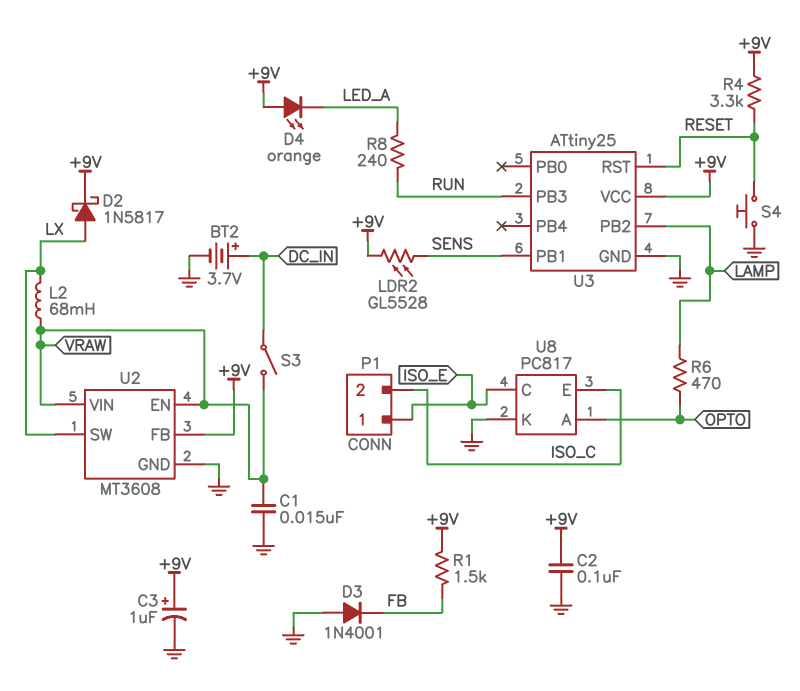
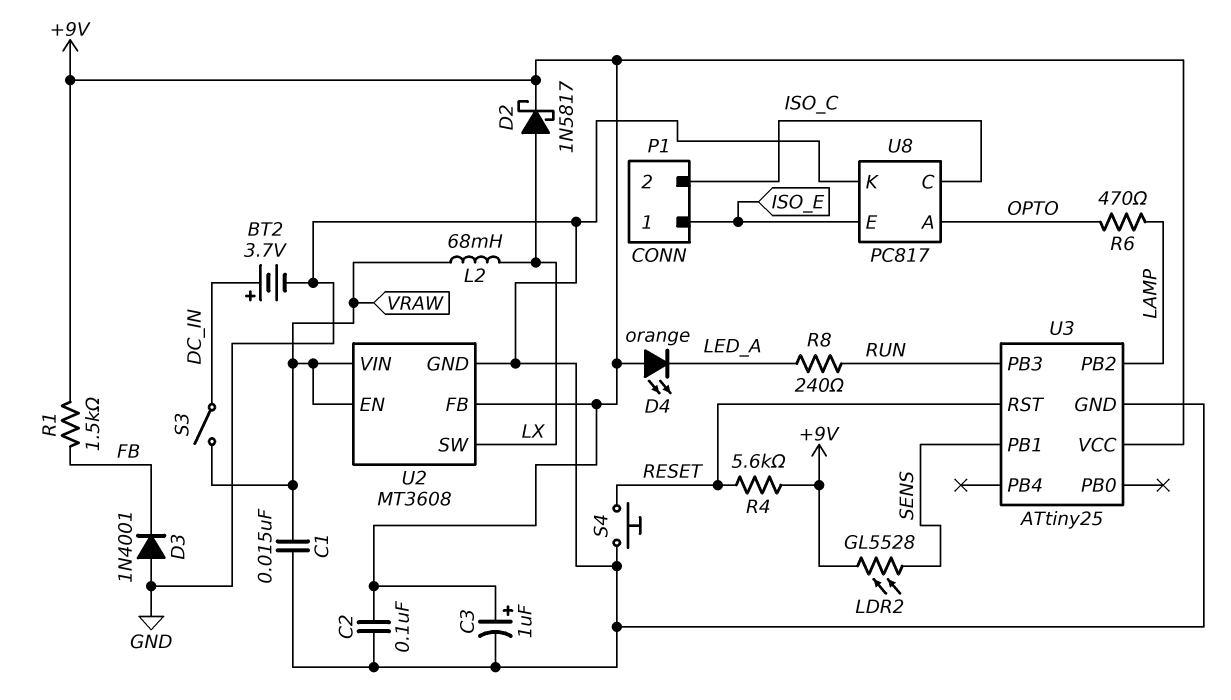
R4: 3.3k (+9V, RESET) -> 5.6k (+9V, RESET)
U8 pin C: ISO_E -> ISO_C
U8 pin E: ISO_C -> ISO_E

